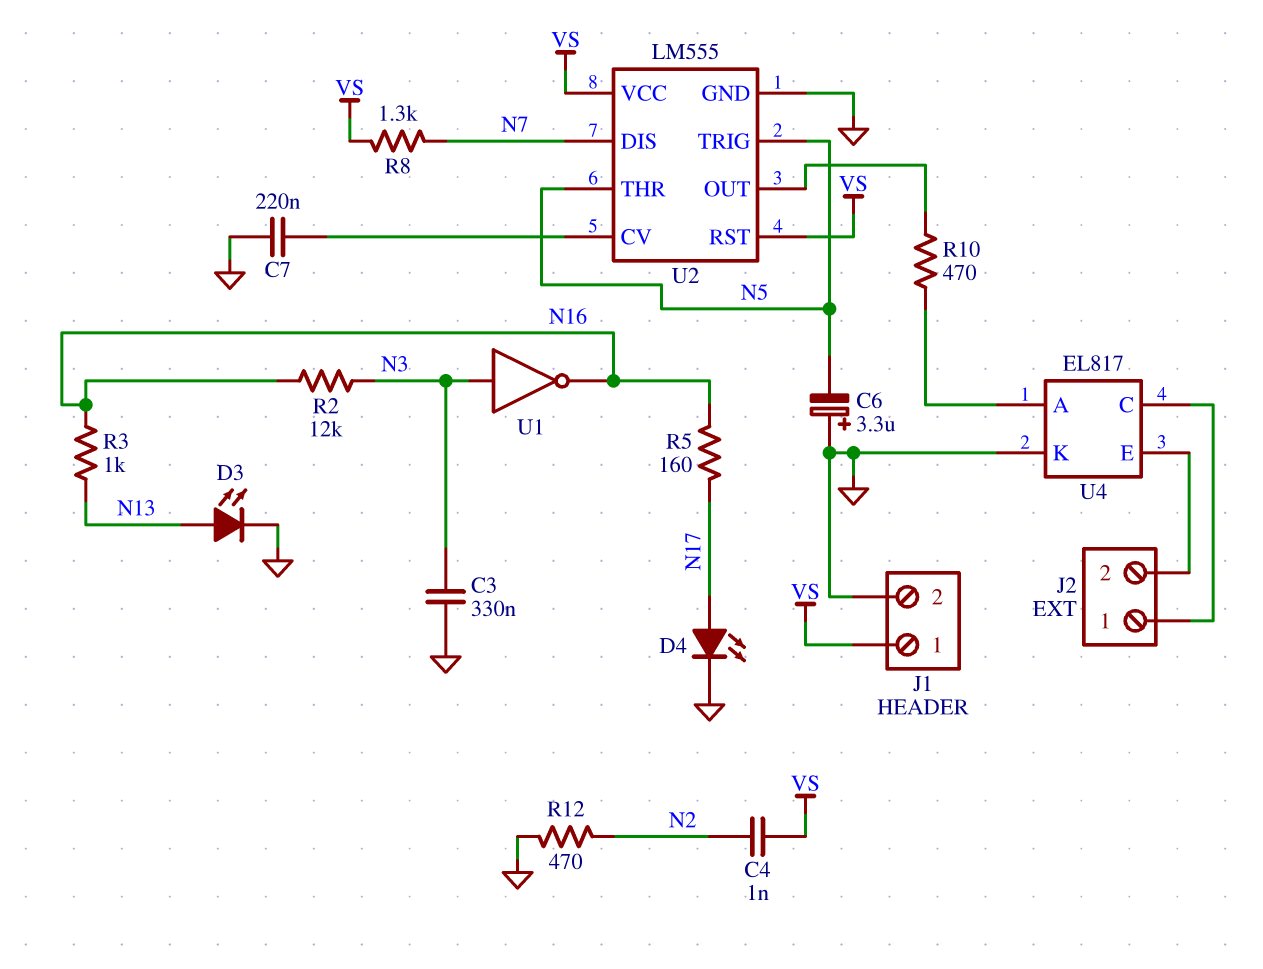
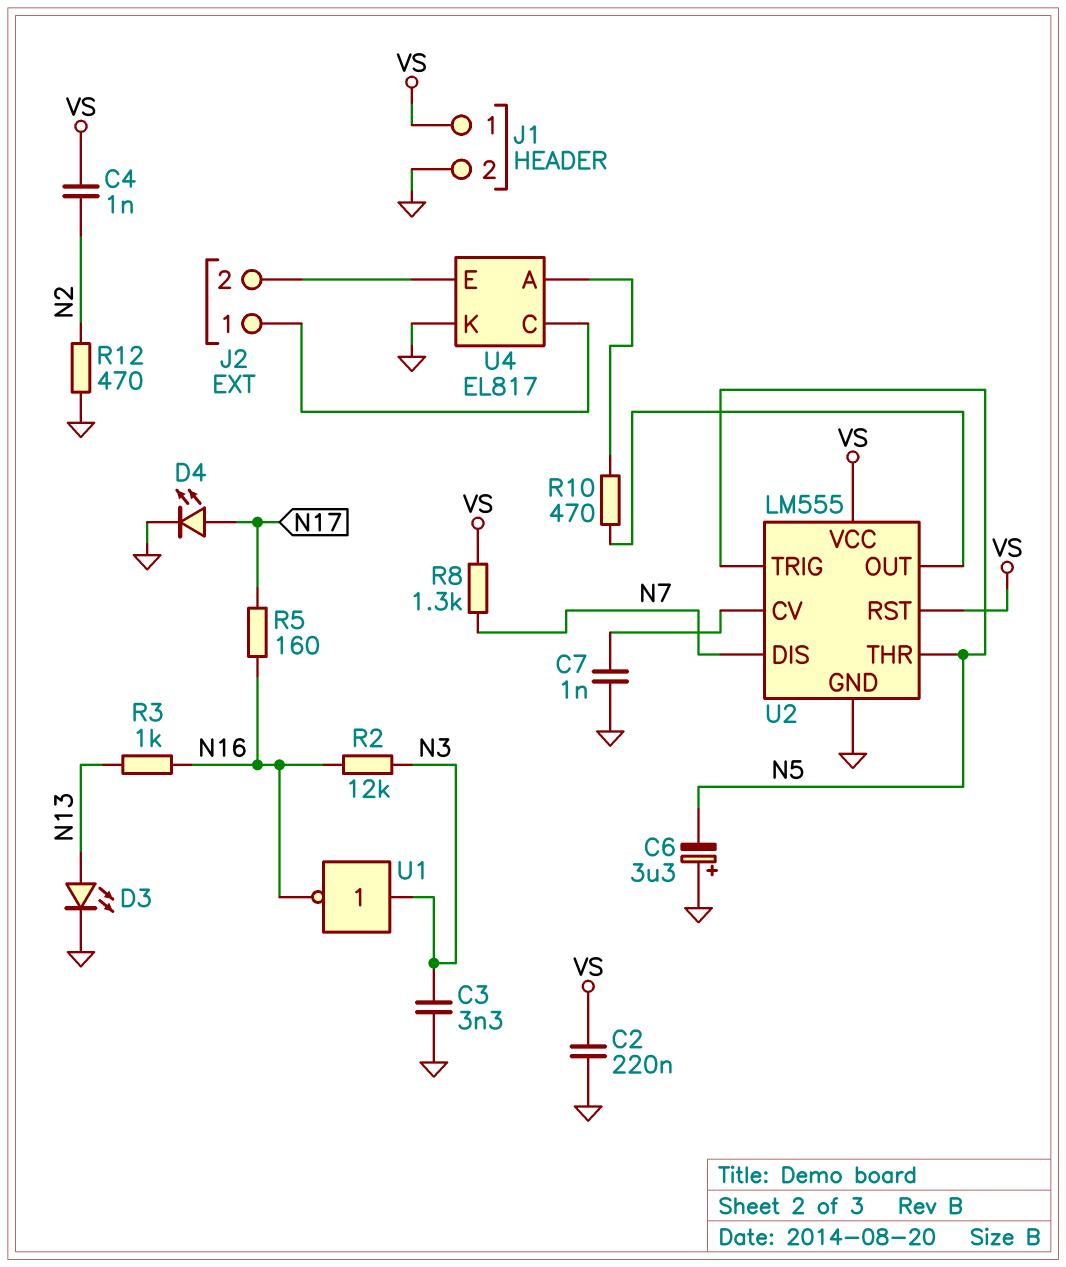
C2: none -> 220nF (GND, VS)
C3: 330nF (GND, N3) -> 3.3nF (GND, N3)
C7: 220nF (GND, U2/CV) -> 1nF (GND, U2/CV)

